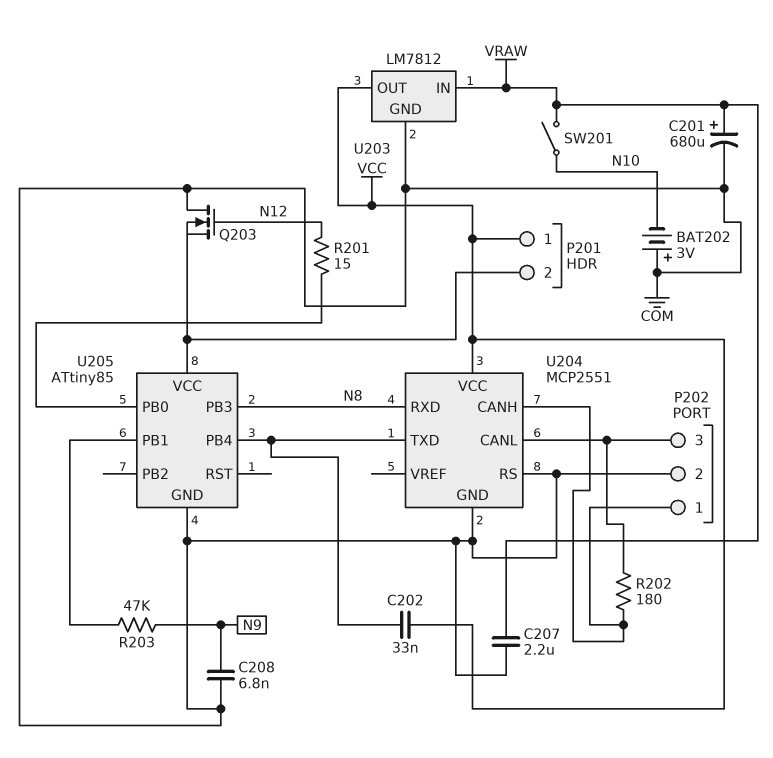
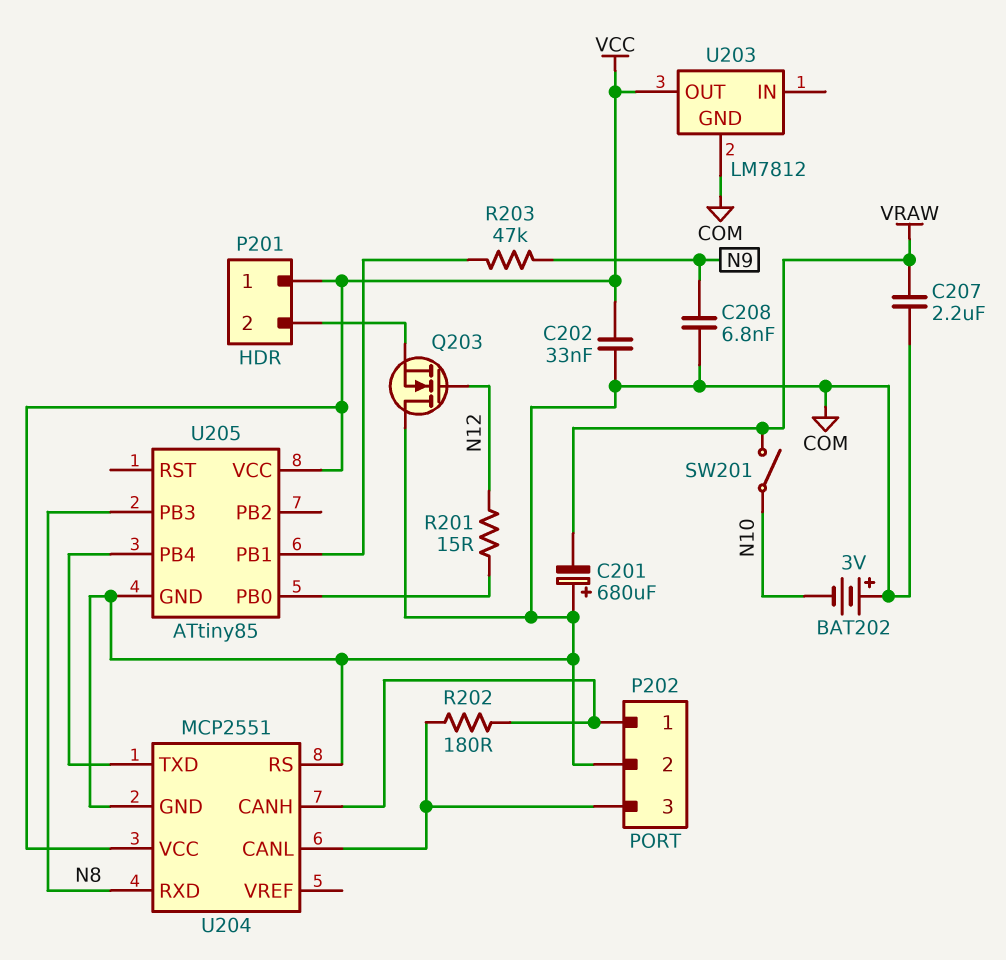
C201: 680uF (plus VRAW, minus COM) -> 680uF (plus COM, minus VRAW)
C202: 33nF (U204/TXD, VCC) -> 33nF (COM, VCC)
U203 pin IN: VRAW -> none
U205 pin VCC: P201/2 -> VCC

